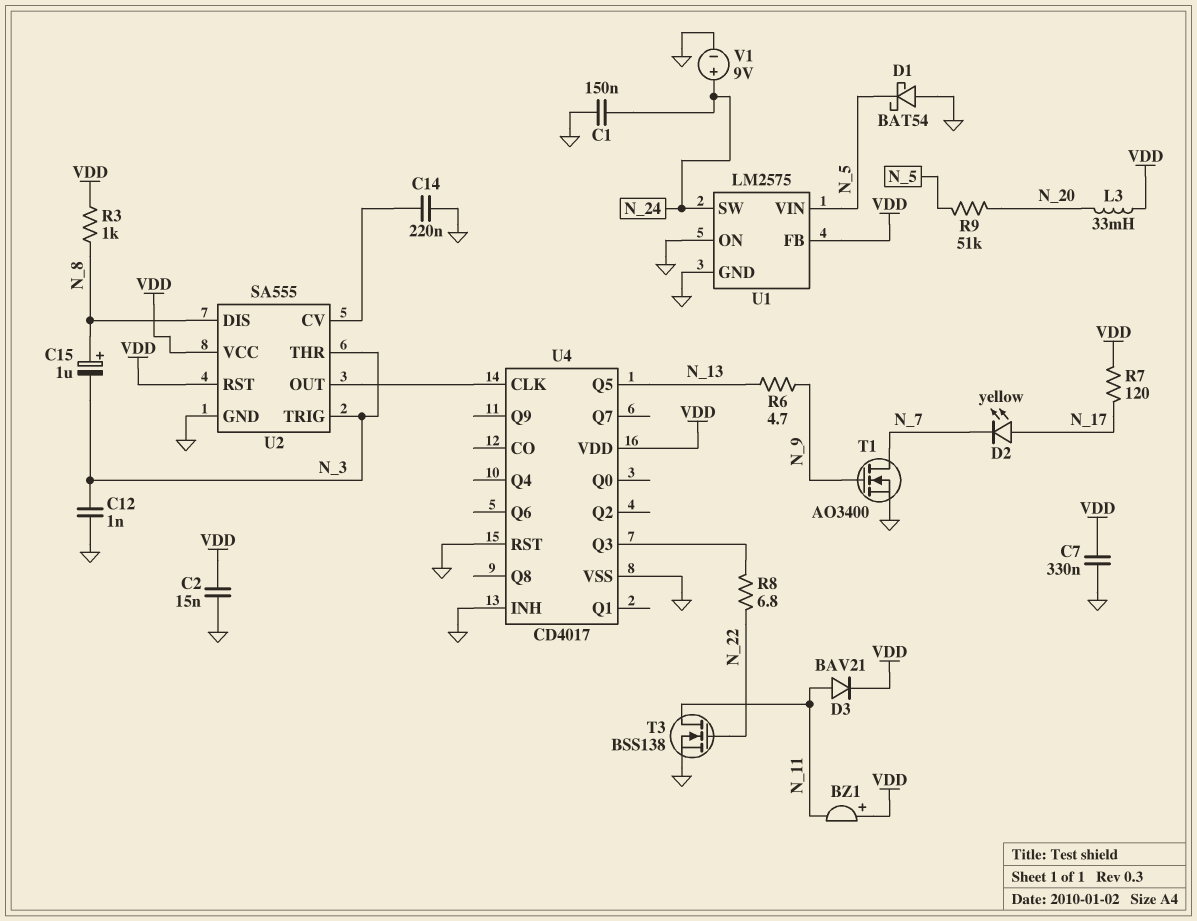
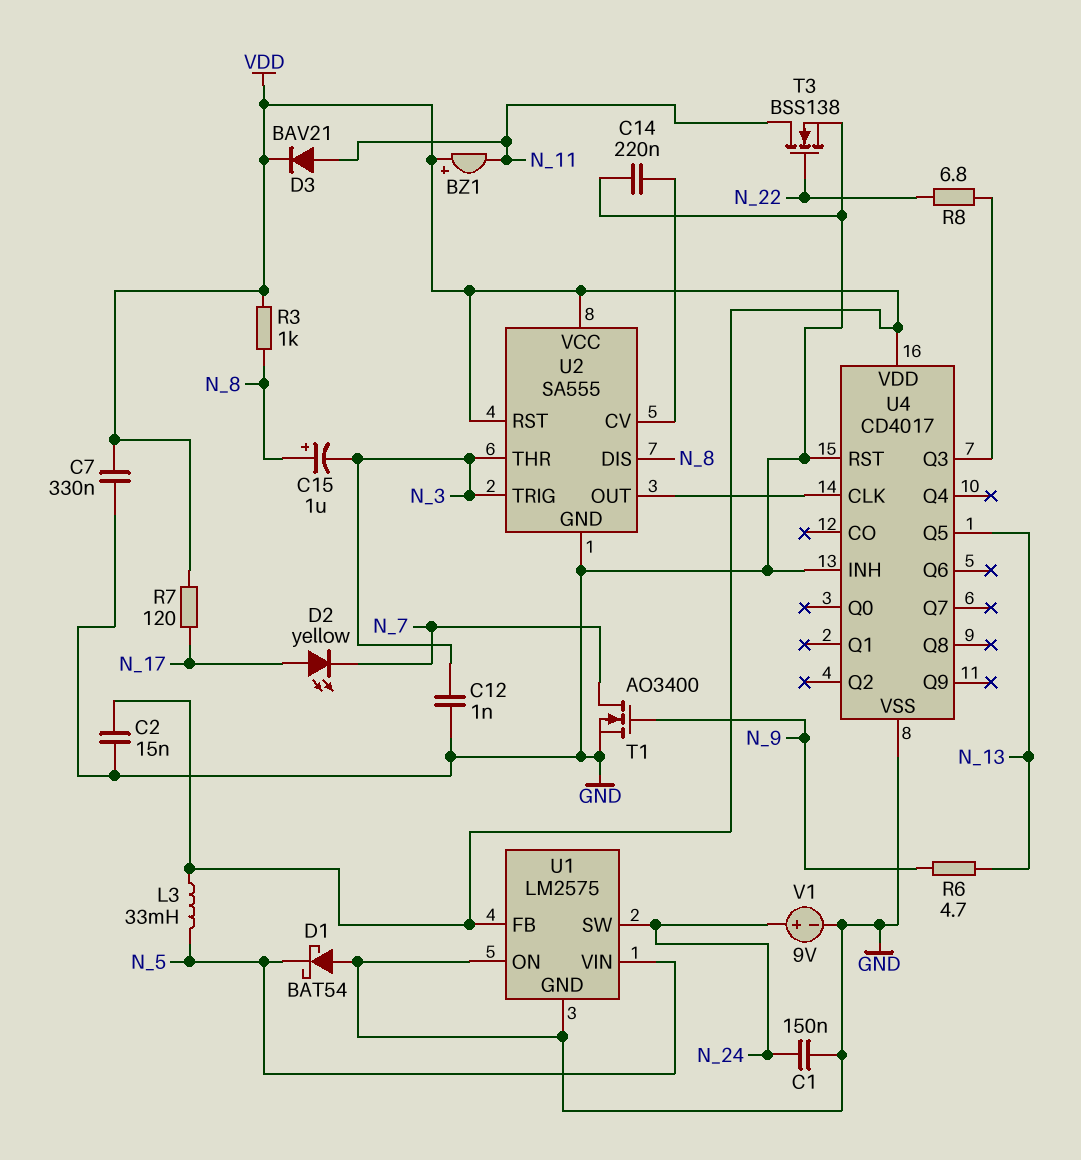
L3: 33mH (N_20, VDD) -> 33mH (N_5, VDD)
R9: 51k (N_5, N_20) -> none

